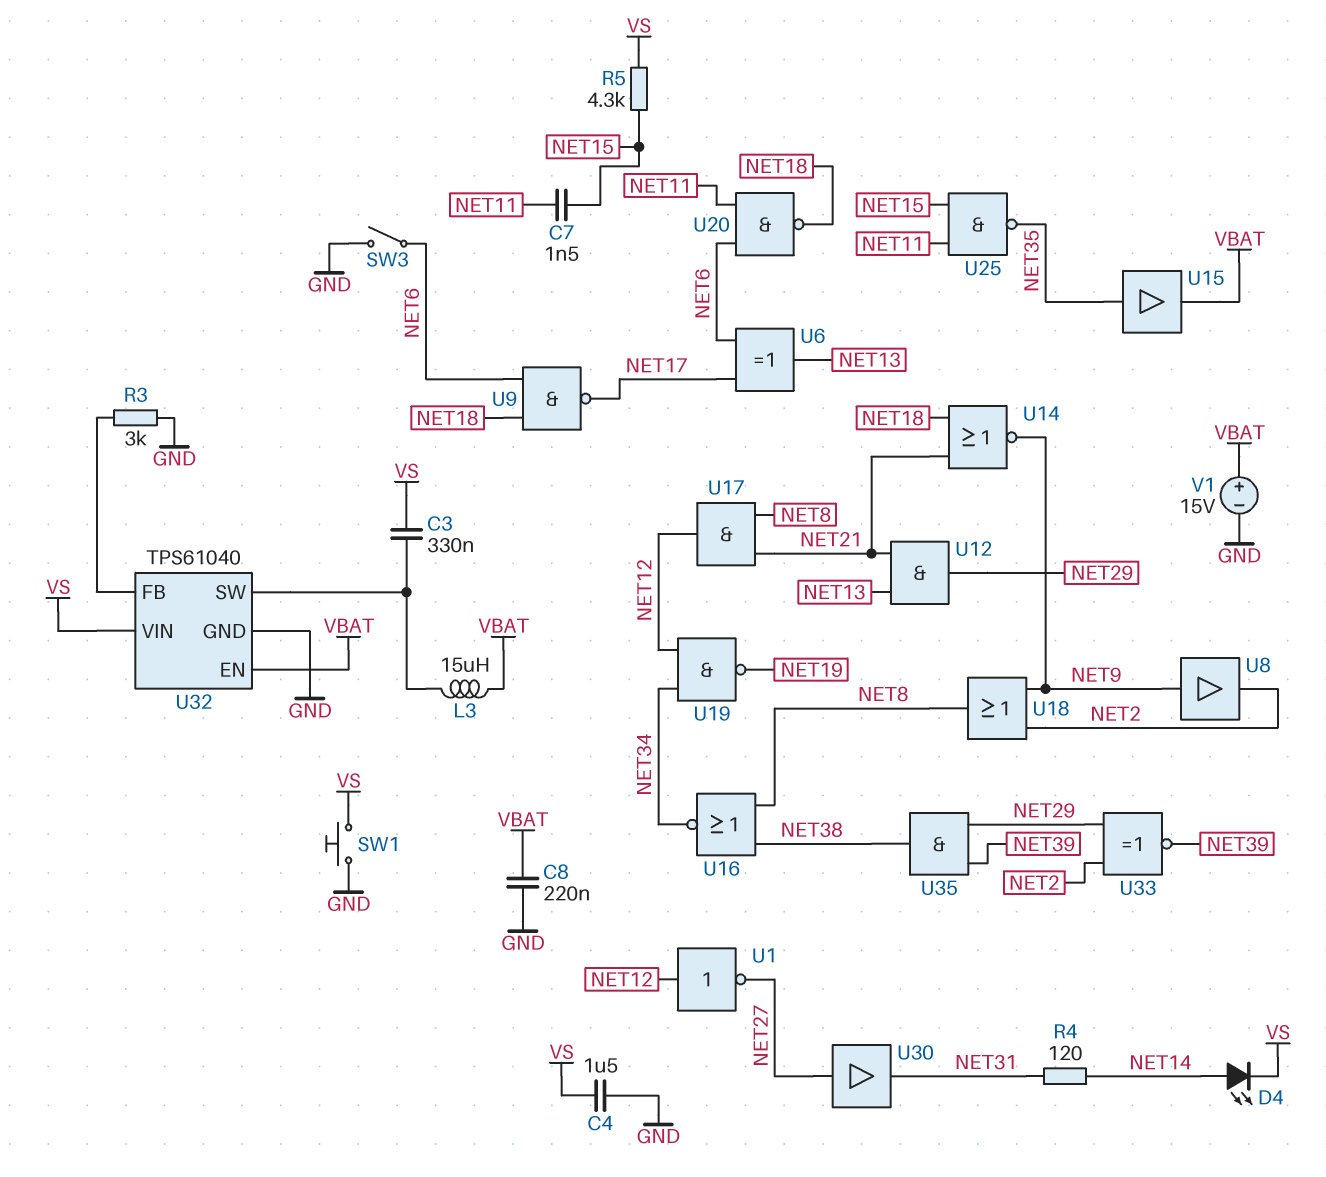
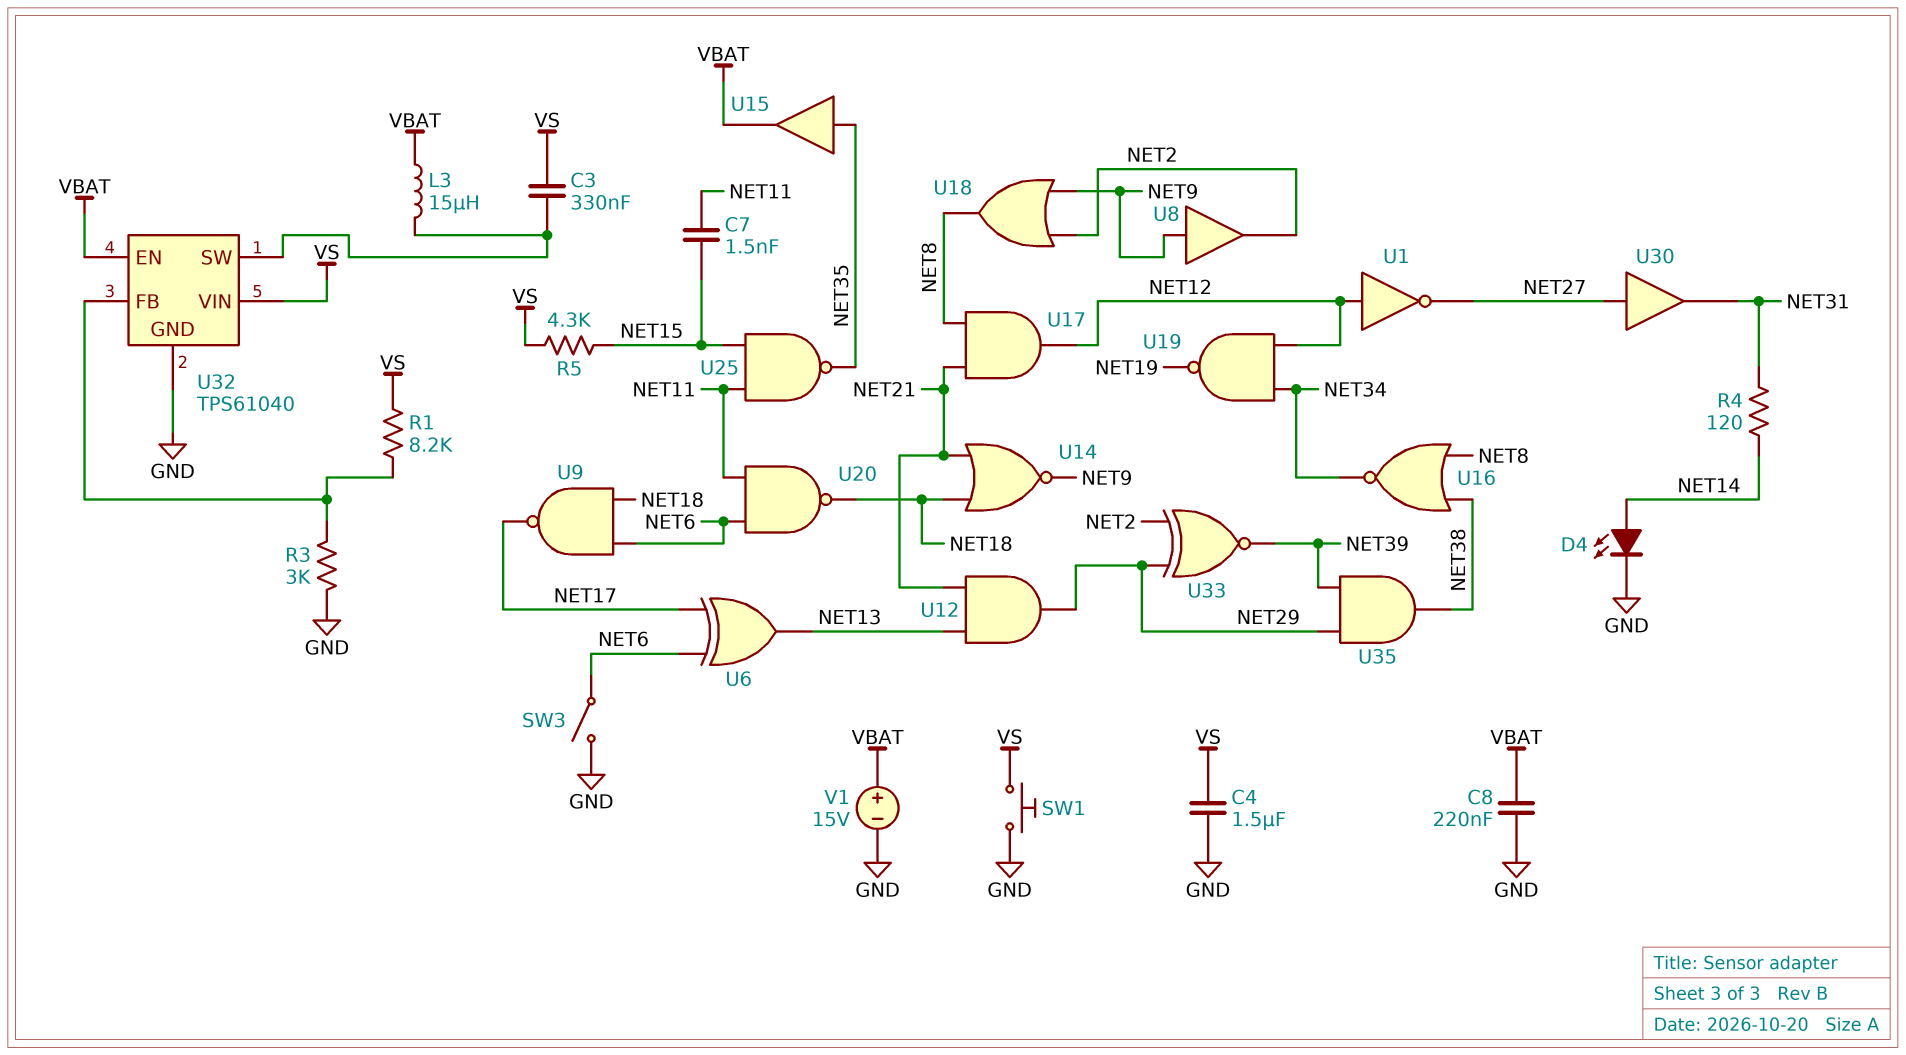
D4: LED (A NET14, K VS) -> LED (A NET14, K GND)
R1: none -> 8.2k (U32/FB, VS)

